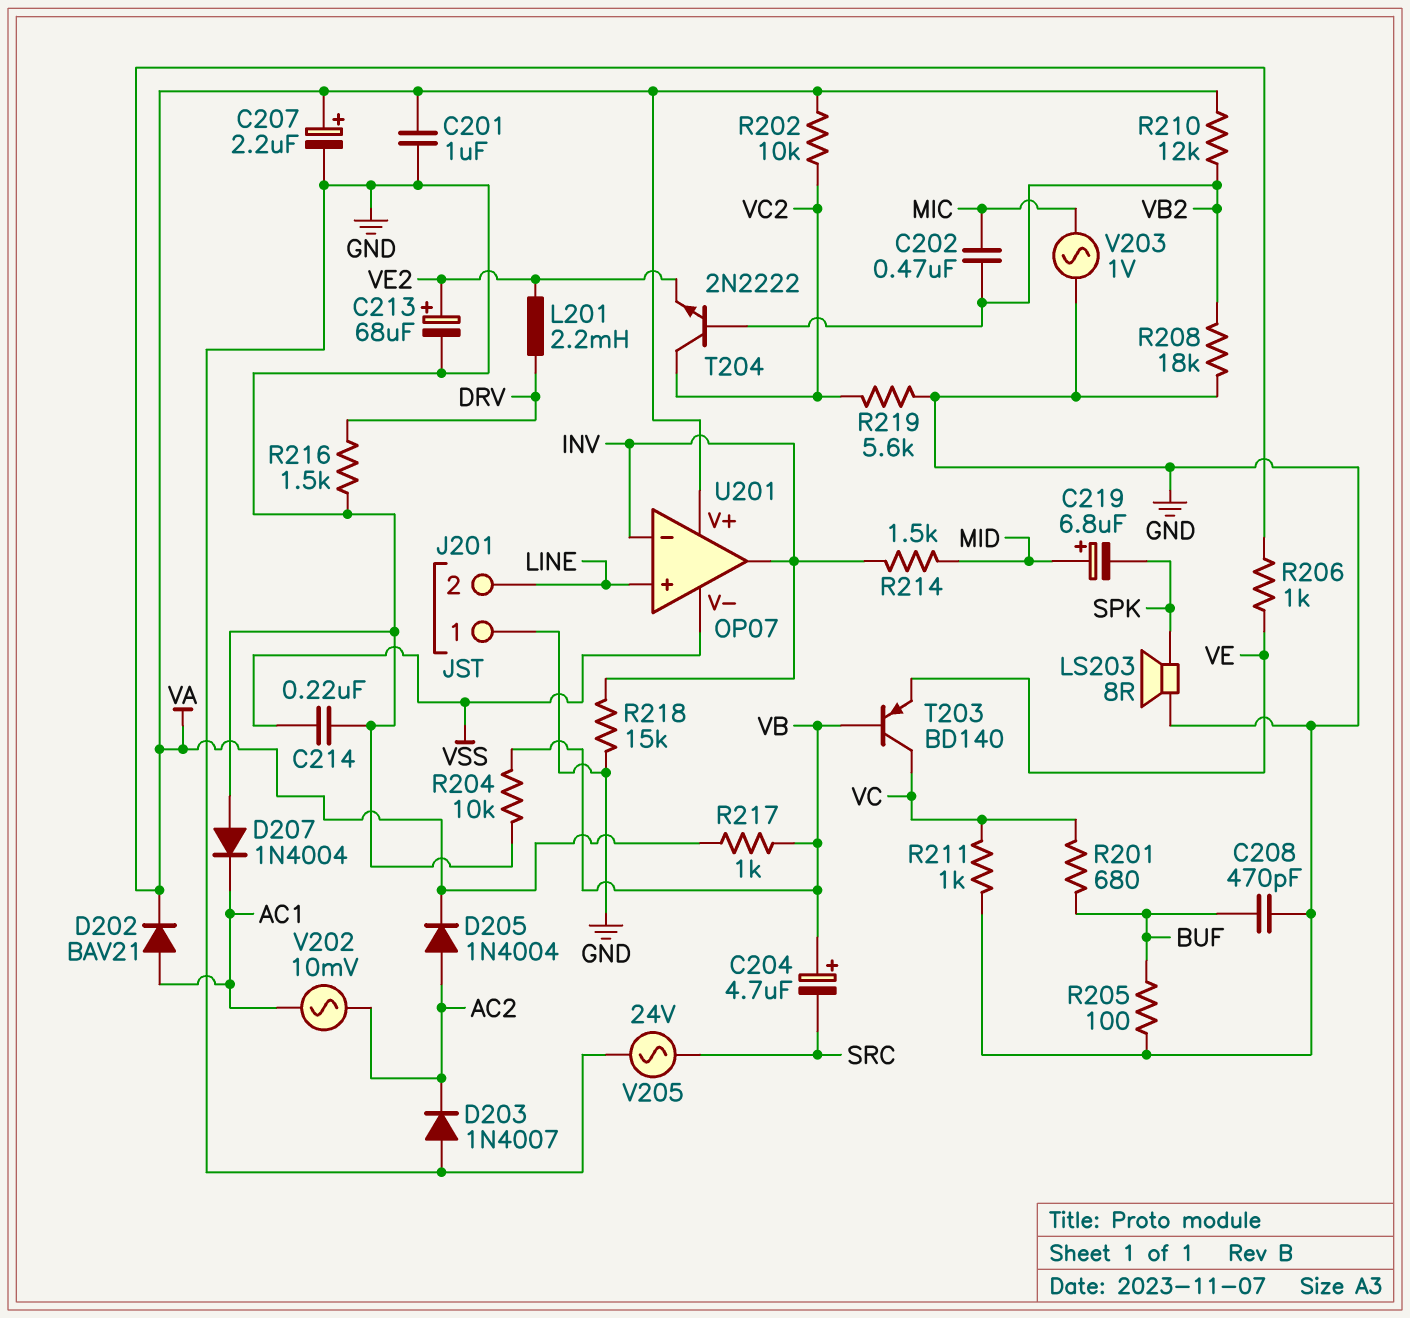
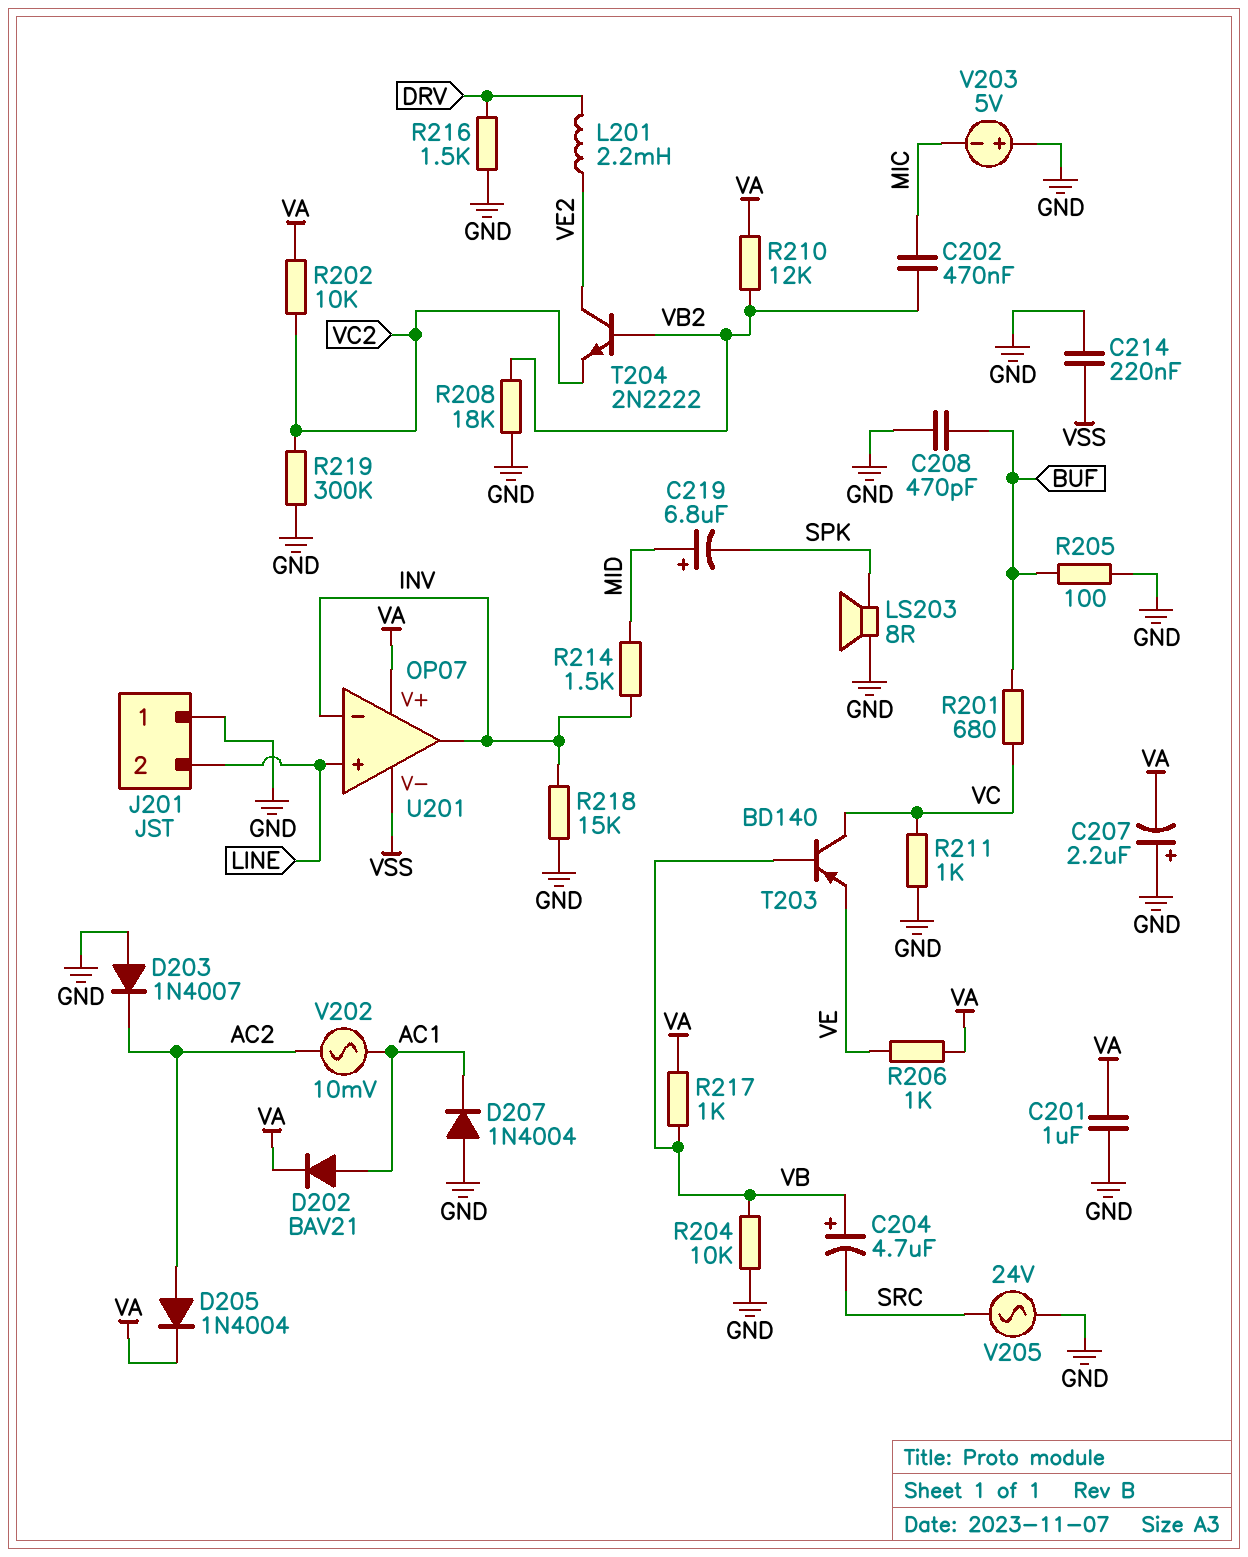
C207: 2.2uF (plus VA, minus GND) -> 2.2uF (plus GND, minus VA)
C213: 68uF (plus VE2, minus GND) -> none
R219: 5.6k (GND, VC2) -> 300k (GND, VC2)
T204: NPN 2N2222 (B VB2, C VC2, E VE2) -> NPN 2N2222 (B VB2, C VE2, E VC2)
V203: AC 1V (GND, MIC) -> 5V (plus GND, minus MIC)

